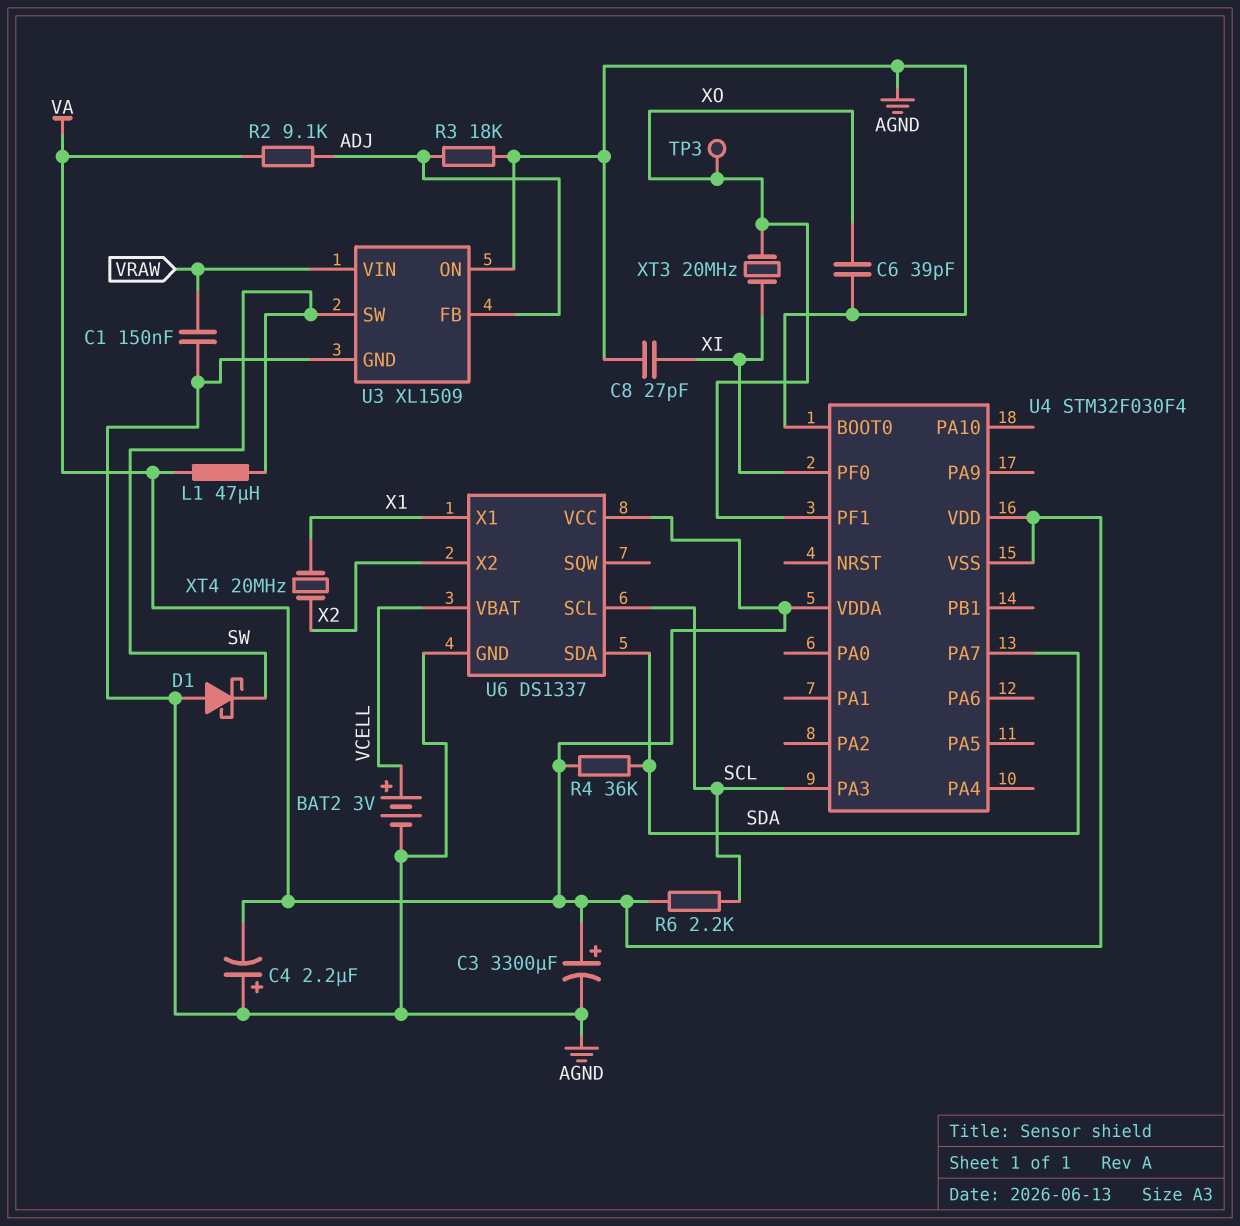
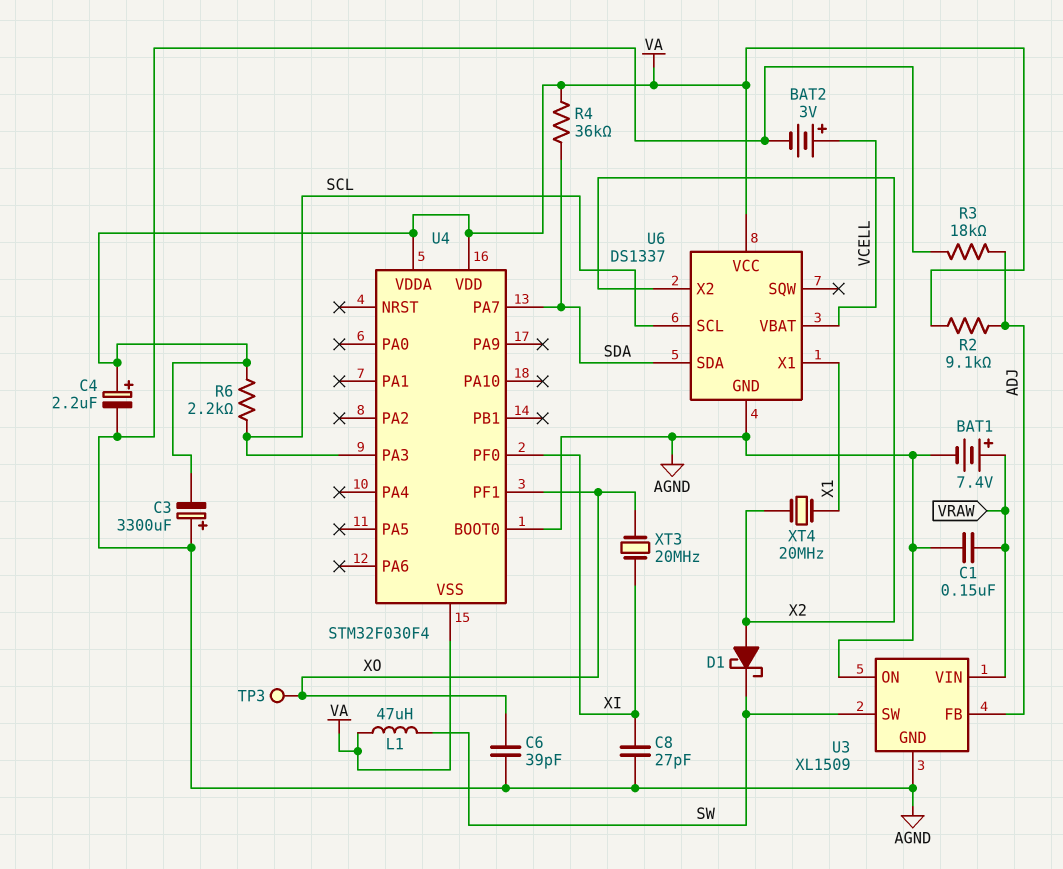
BAT1: none -> 7.4V (plus VRAW, minus AGND)
C3: 3300uF (plus VA, minus AGND) -> 3300uF (plus AGND, minus VA)
C4: 2.2uF (plus AGND, minus VA) -> 2.2uF (plus VA, minus AGND)
D1: schottky (A AGND, K SW) -> schottky (A X2, K SW)

